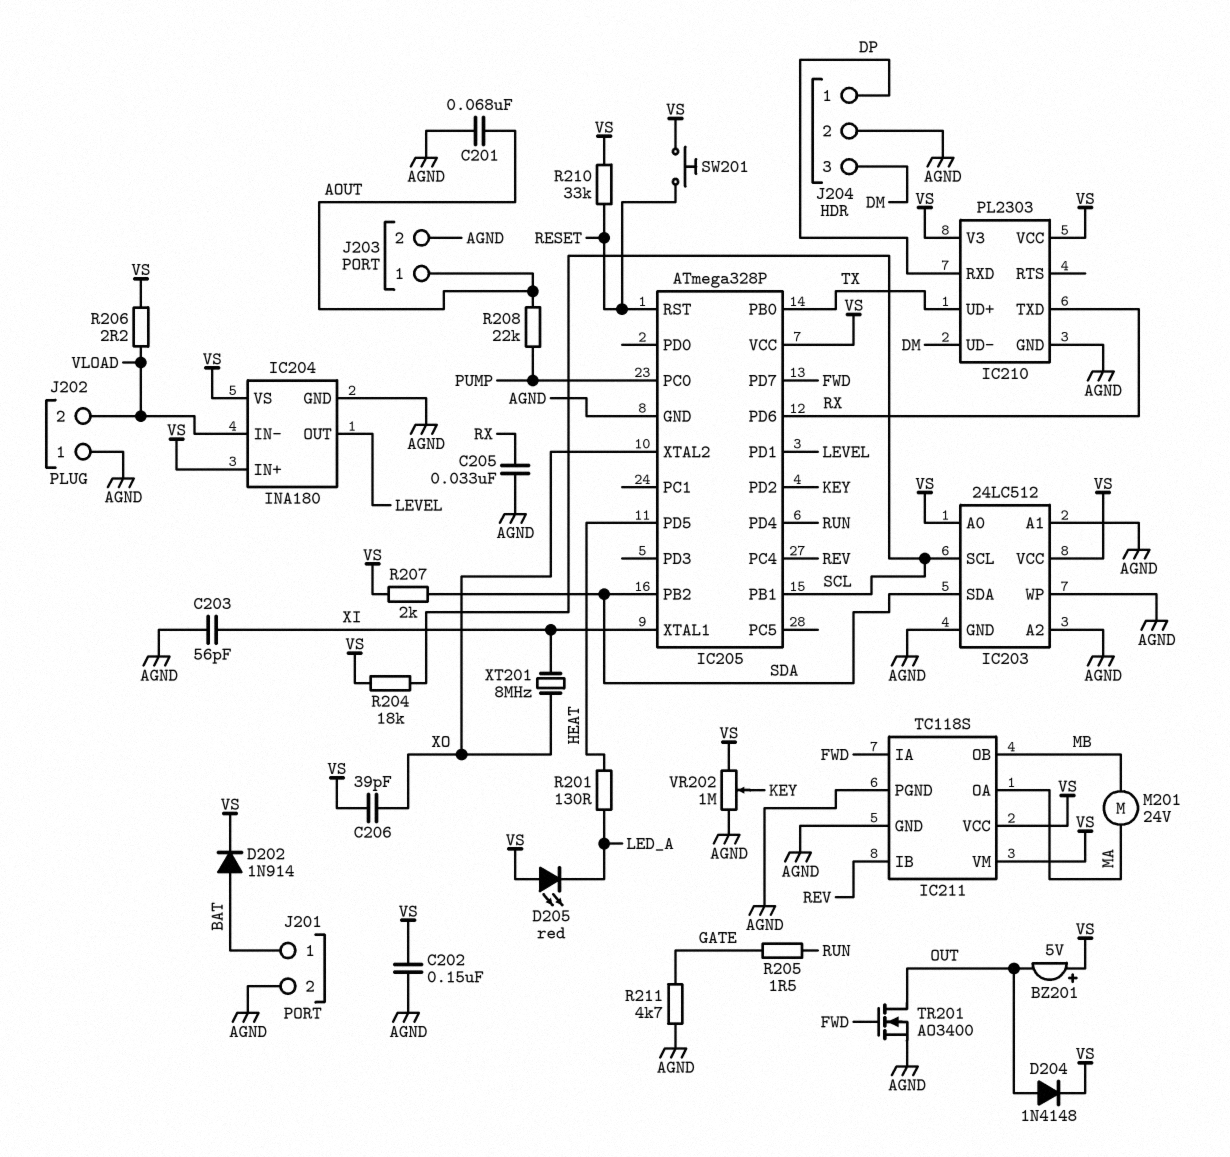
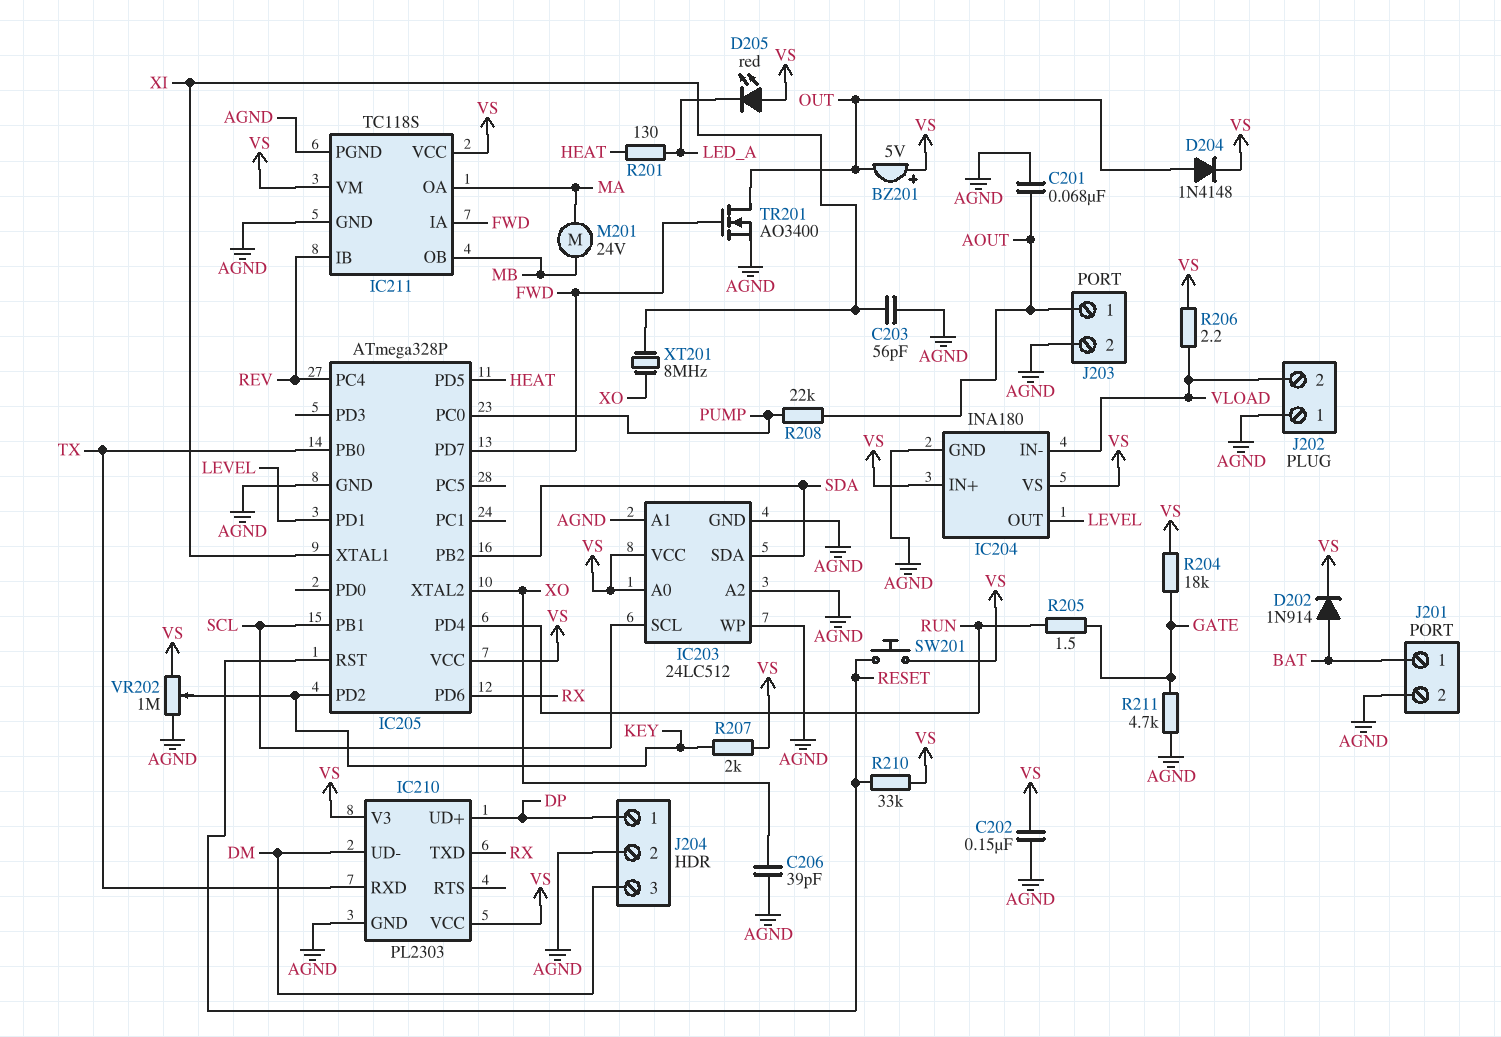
C205: 33nF (AGND, RX) -> none
C206: 39pF (VS, XO) -> 39pF (AGND, XO)
IC210 pin RXD: DP -> TX
IC210 pin UD+: TX -> DP
R204: 18k (SCL, VS) -> 18k (GATE, VS)
R207: 2k (SDA, VS) -> 2k (KEY, VS)

